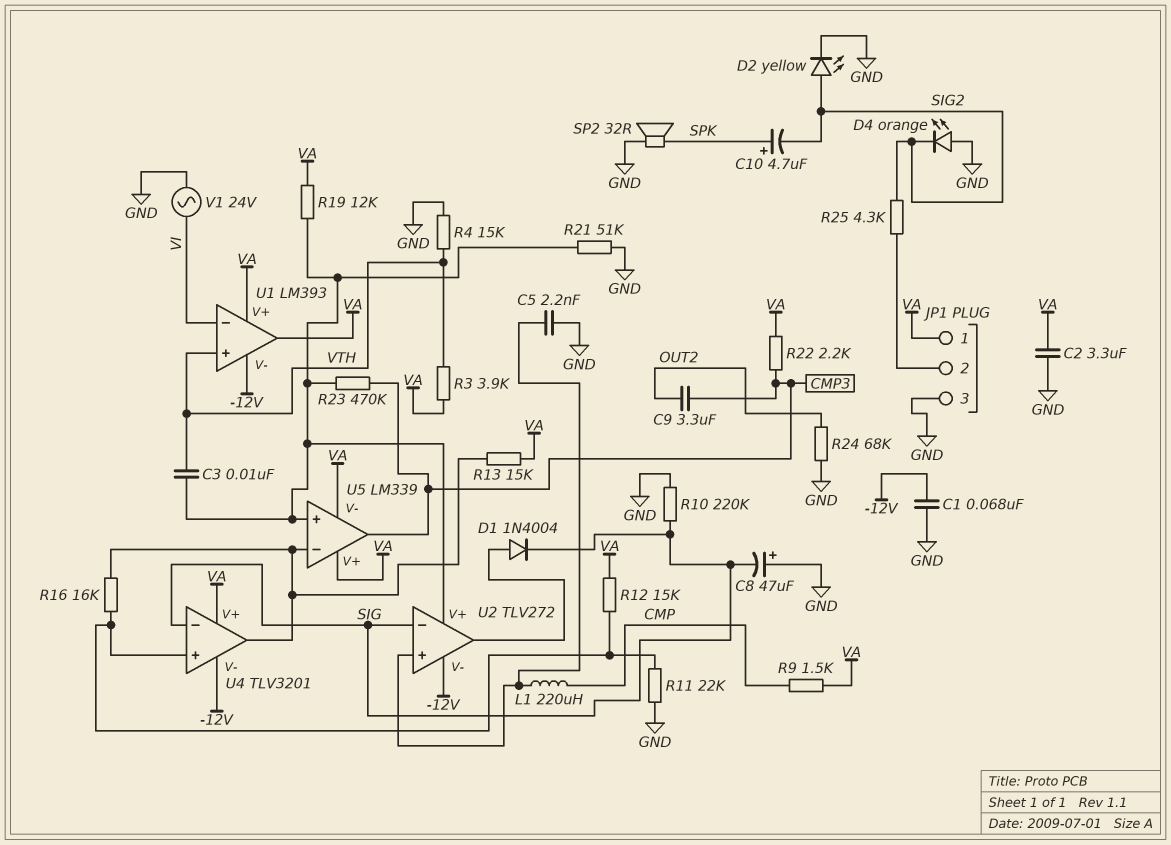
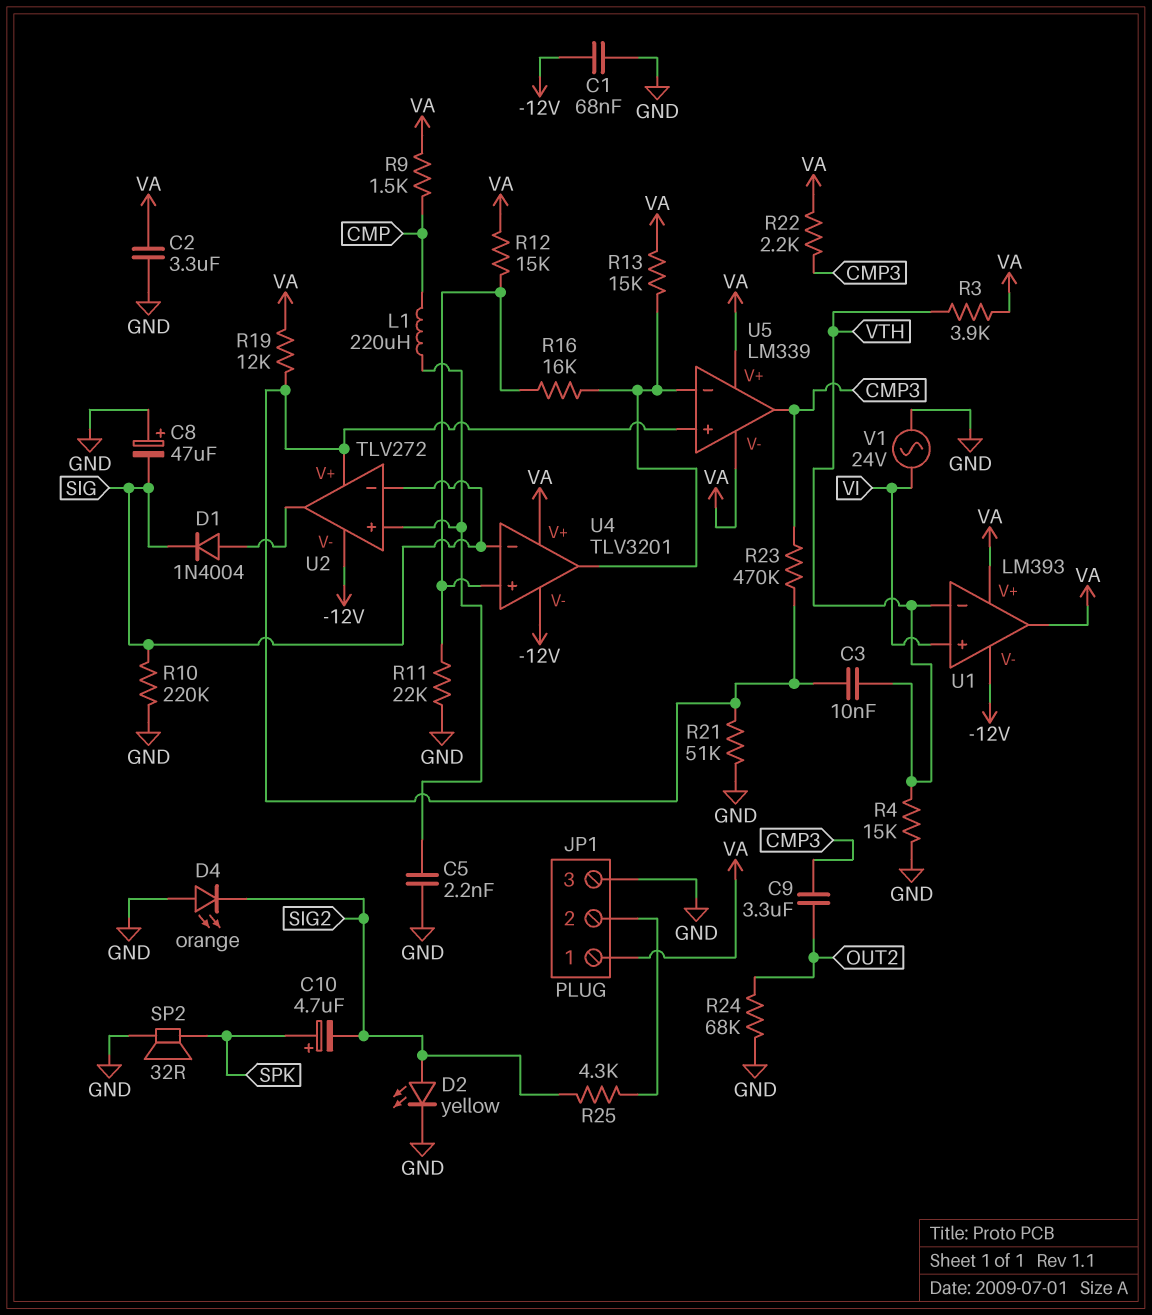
U1 pin in+: VTH -> VI
U1 pin in-: VI -> VTH

